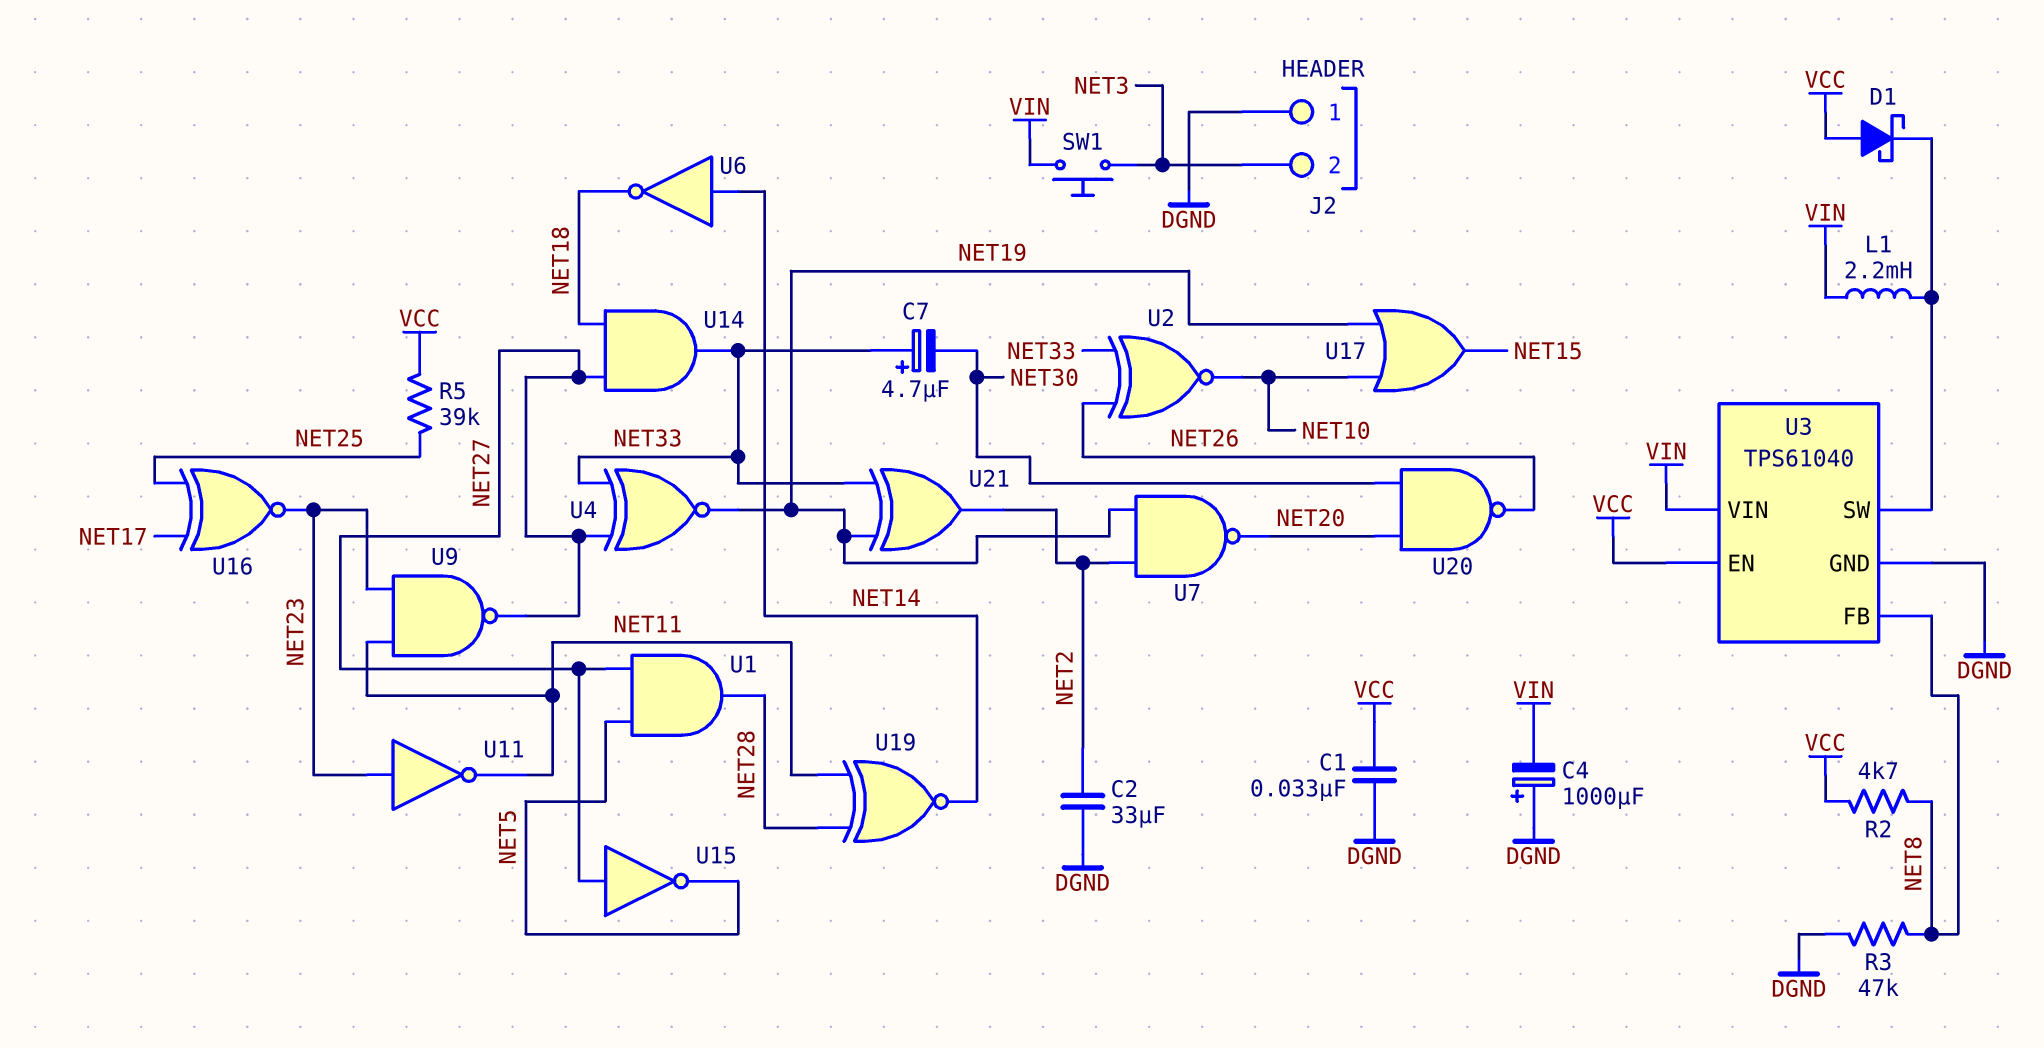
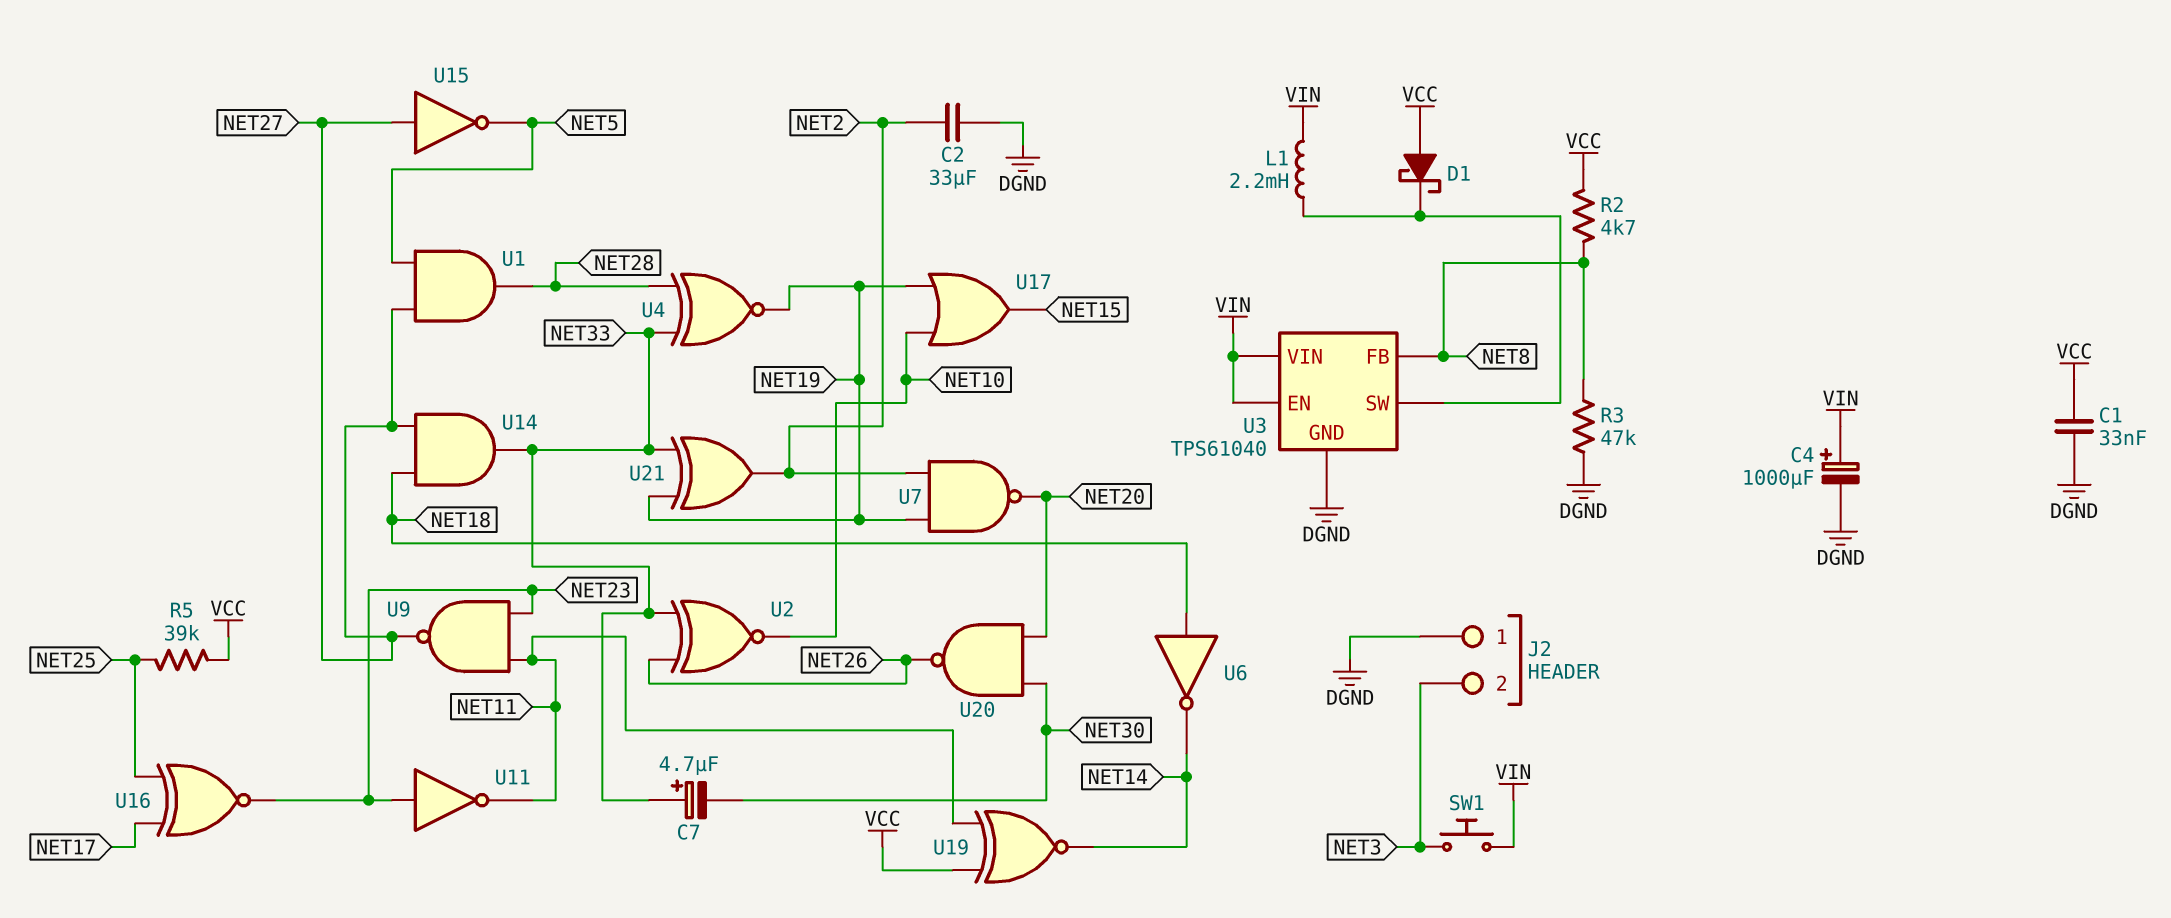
C4: 1000uF (plus DGND, minus VIN) -> 1000uF (plus VIN, minus DGND)
U3 pin EN: VCC -> VIN
U4: XNOR (in NET27, in NET33, out NET19) -> XNOR (in NET28, in NET33, out NET19)
U6: NOT (in NET14, out NET18) -> NOT (in NET18, out NET14)
U19: XNOR (in NET11, in NET28, out NET14) -> XNOR (in NET11, in VCC, out NET14)

